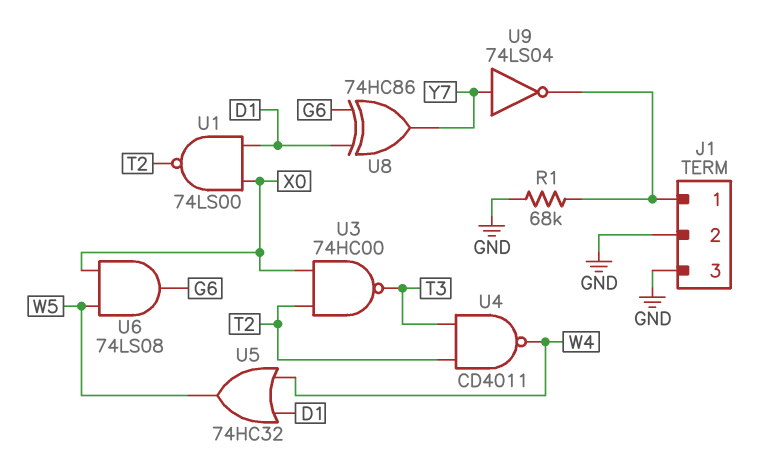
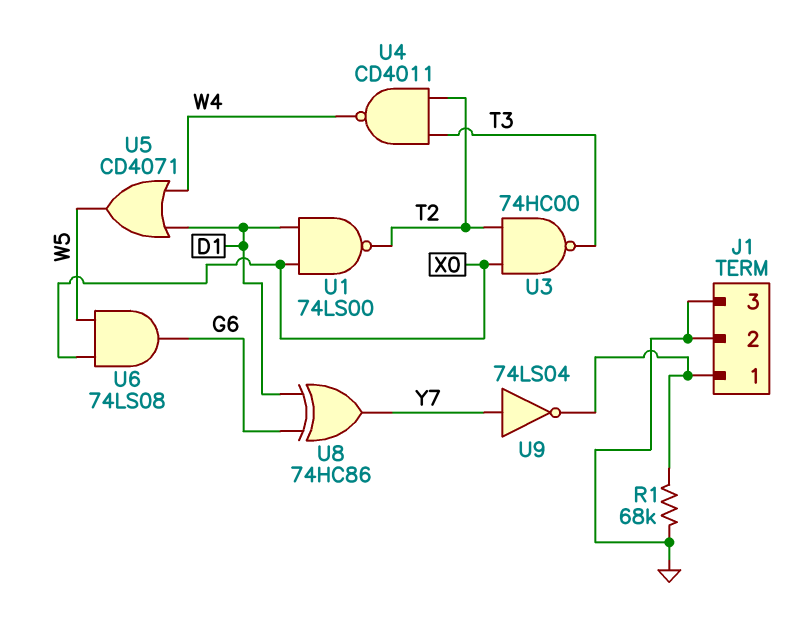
U5: OR 74HC32 (in D1, in W4, out W5) -> OR CD4071 (in D1, in W4, out W5)

